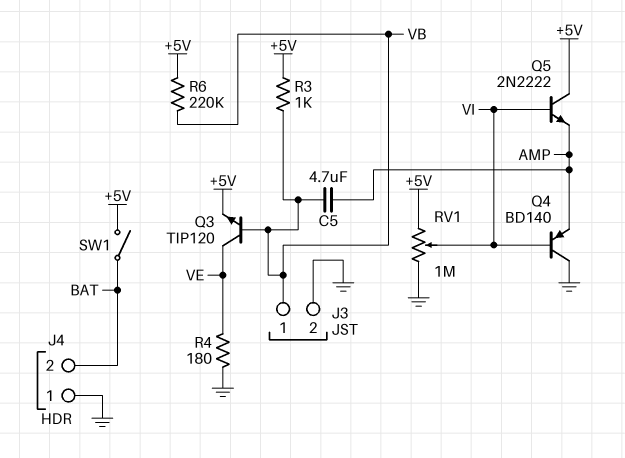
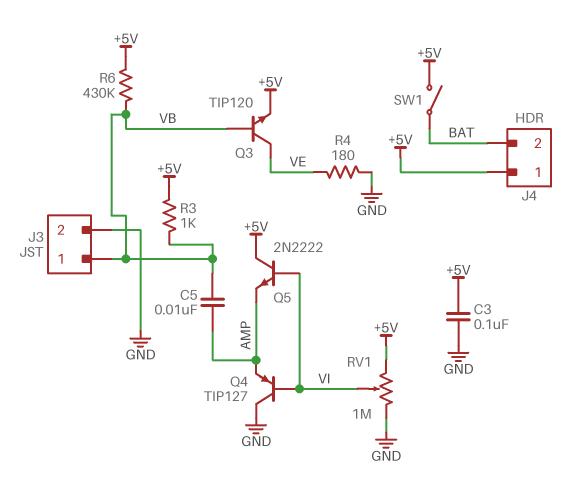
C3: none -> 100nF (+5V, GND)
C5: 4.7uF (AMP, VB) -> 10nF (AMP, VB)
J4 pin 1: GND -> +5V
Q4: PNP BD140 (B VI, C GND, E AMP) -> PNP TIP127 (B VI, C GND, E AMP)
R6: 220k (+5V, VB) -> 430k (+5V, VB)

